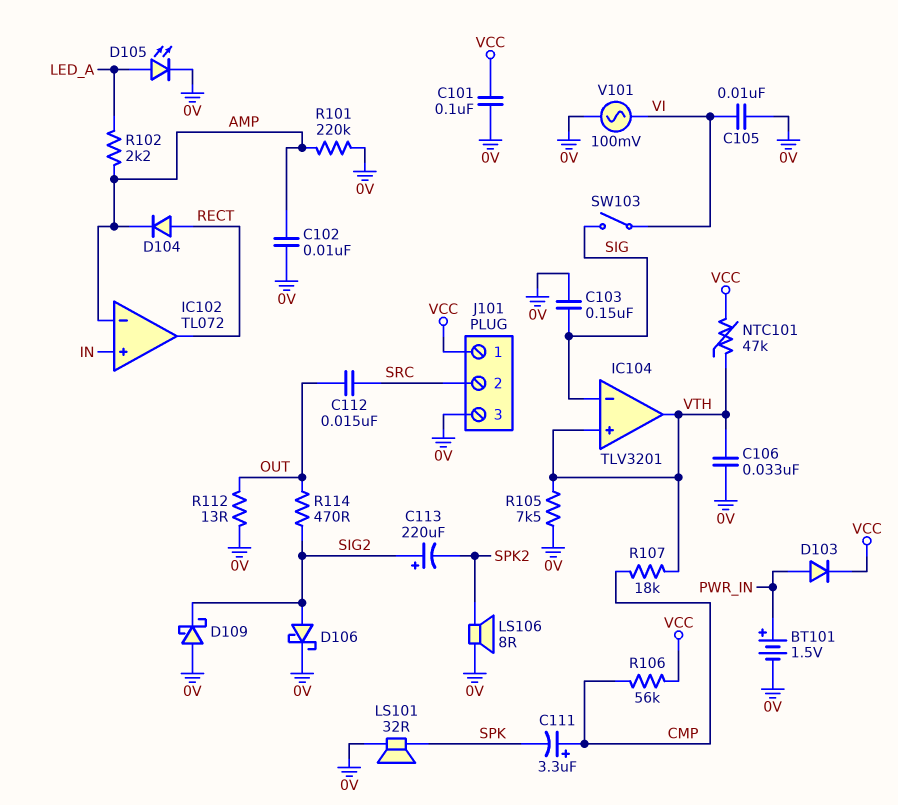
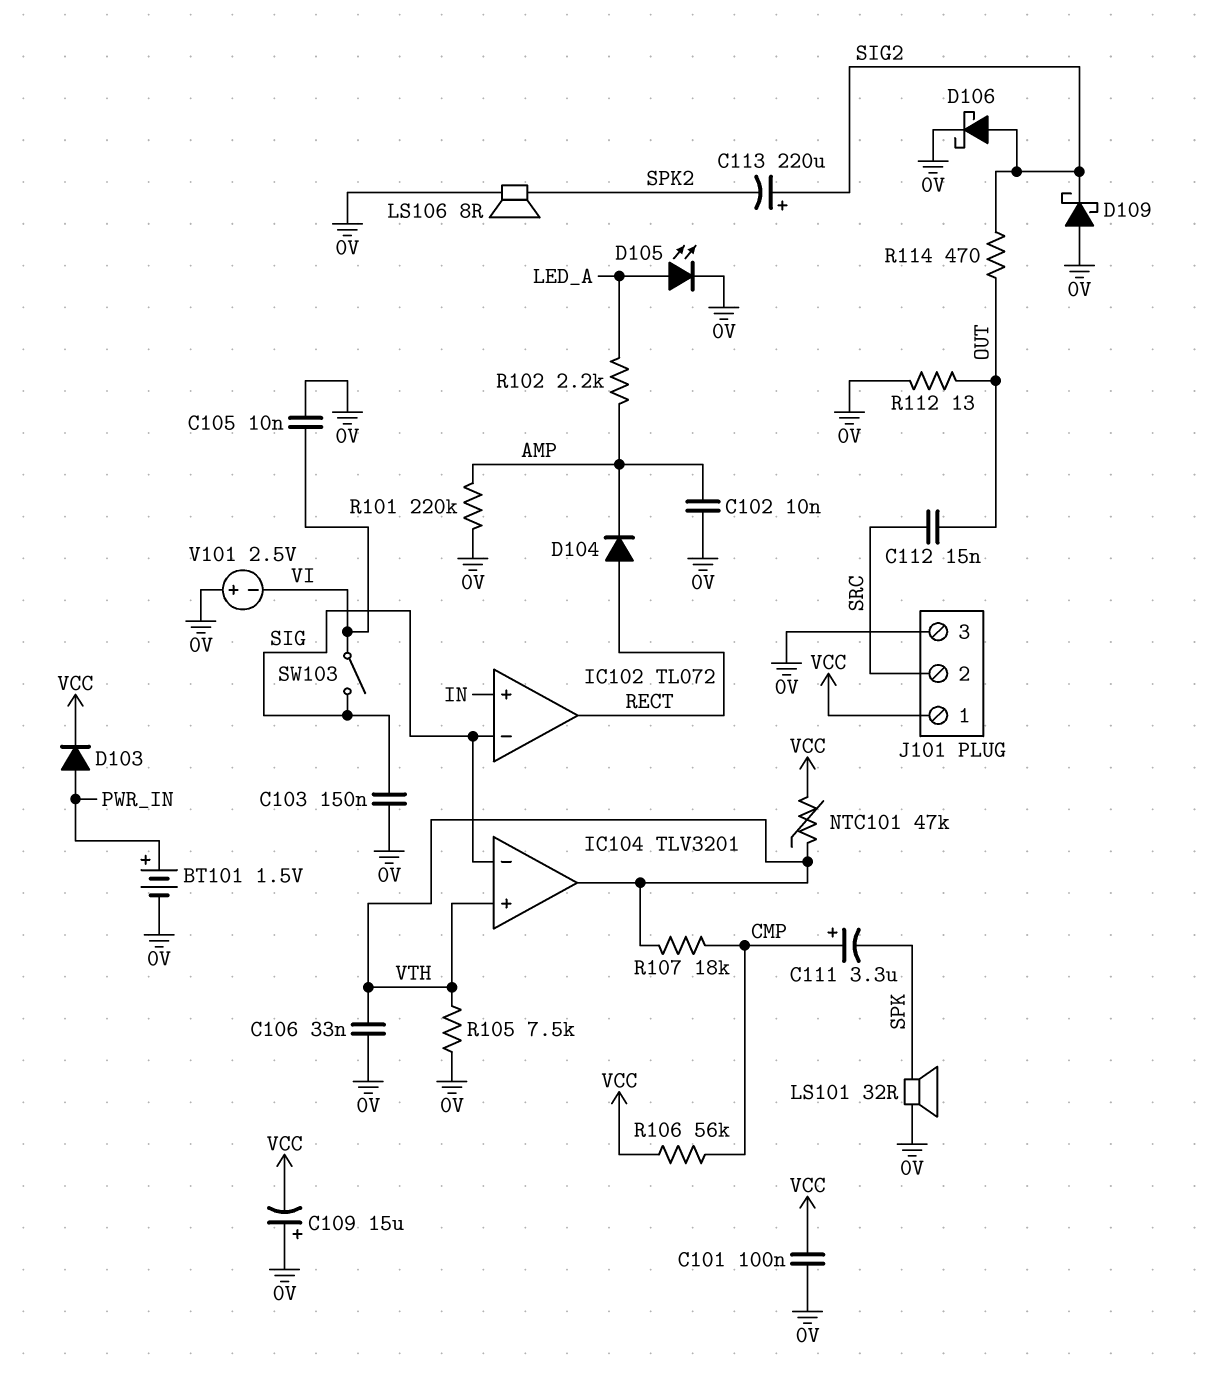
C109: none -> 15uF (plus 0V, minus VCC)
IC102 pin in-: AMP -> SIG
V101: AC 100mV (0V, VI) -> 2.5V (plus 0V, minus VI)

